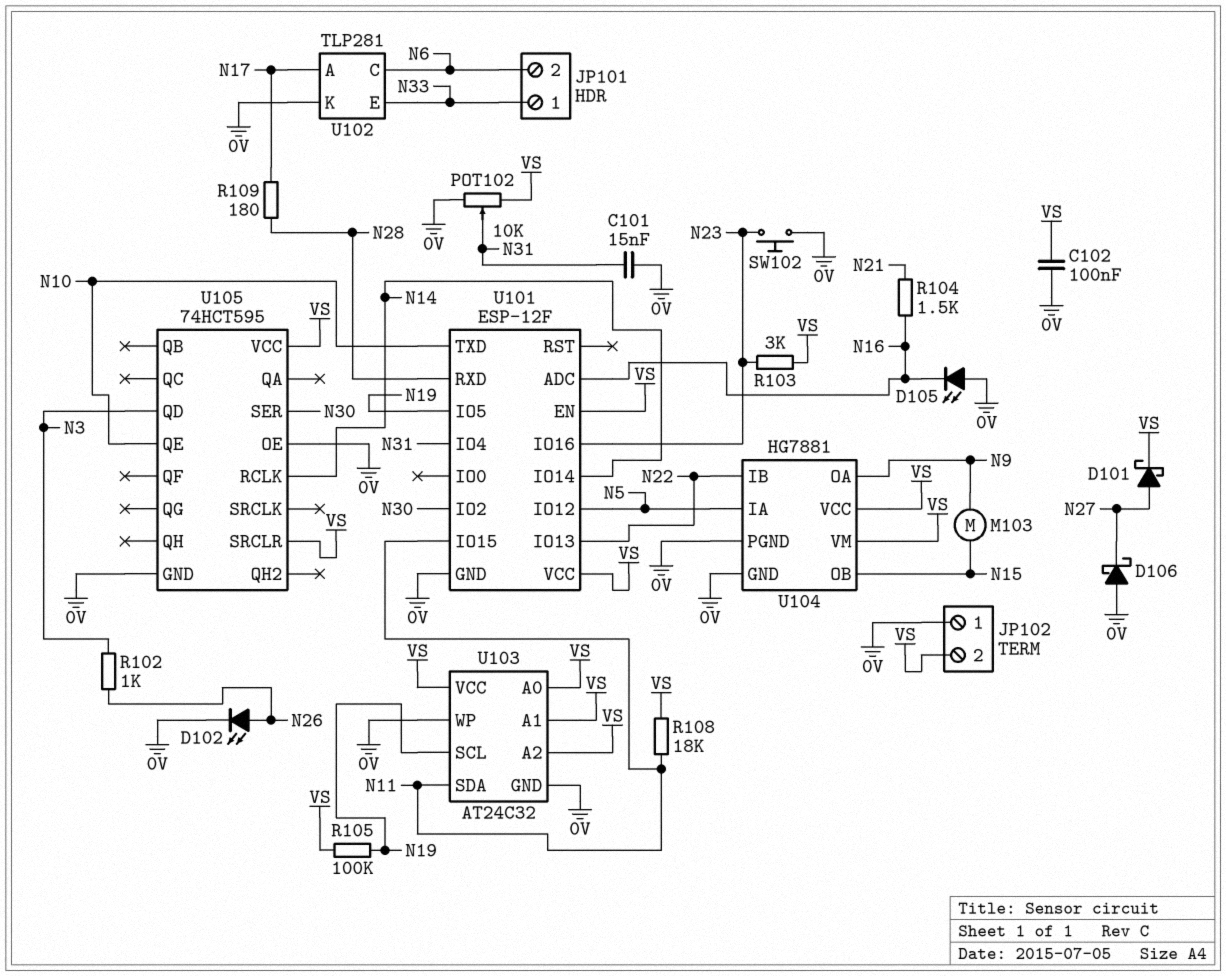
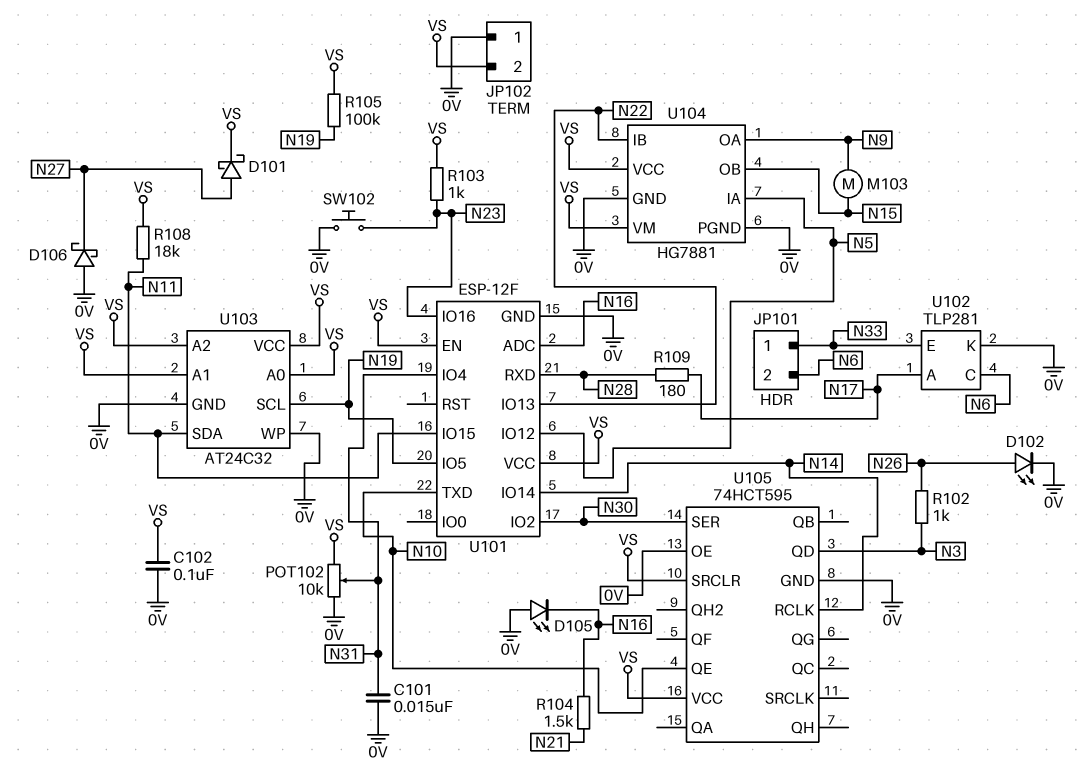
R103: 3k (N23, VS) -> 1k (N23, VS)

